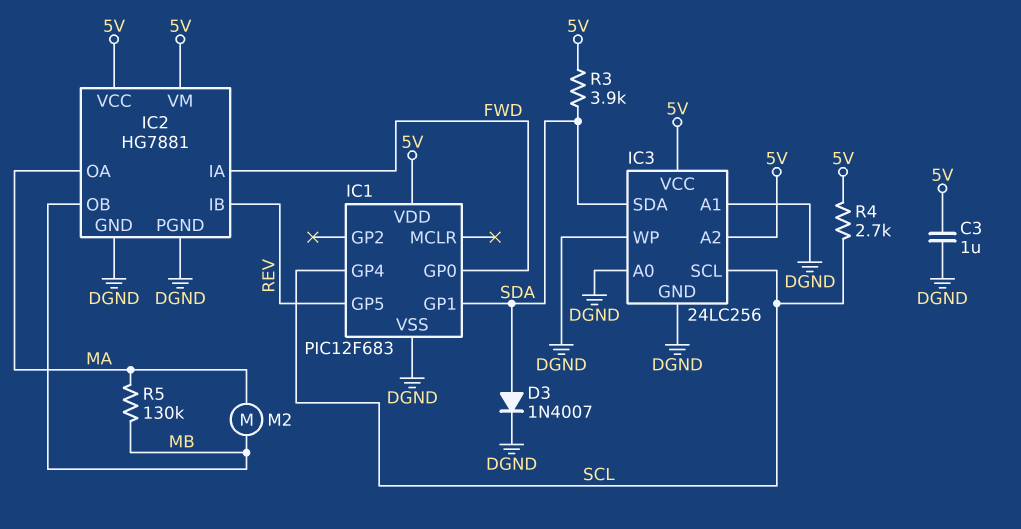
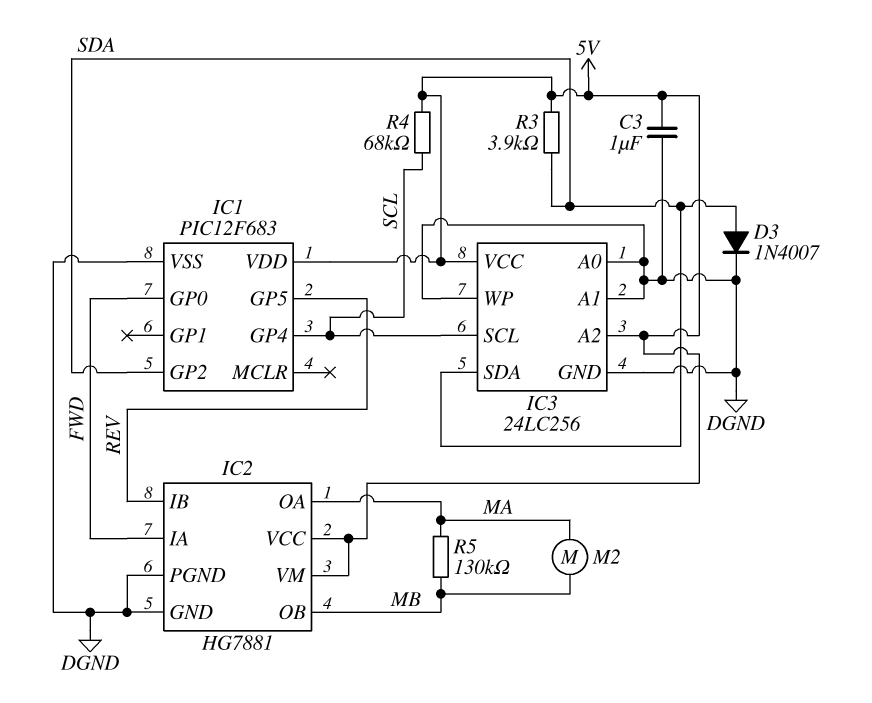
IC1 pin GP1: SDA -> none
IC1 pin GP2: none -> SDA
R4: 2.7k (5V, SCL) -> 68k (5V, SCL)

